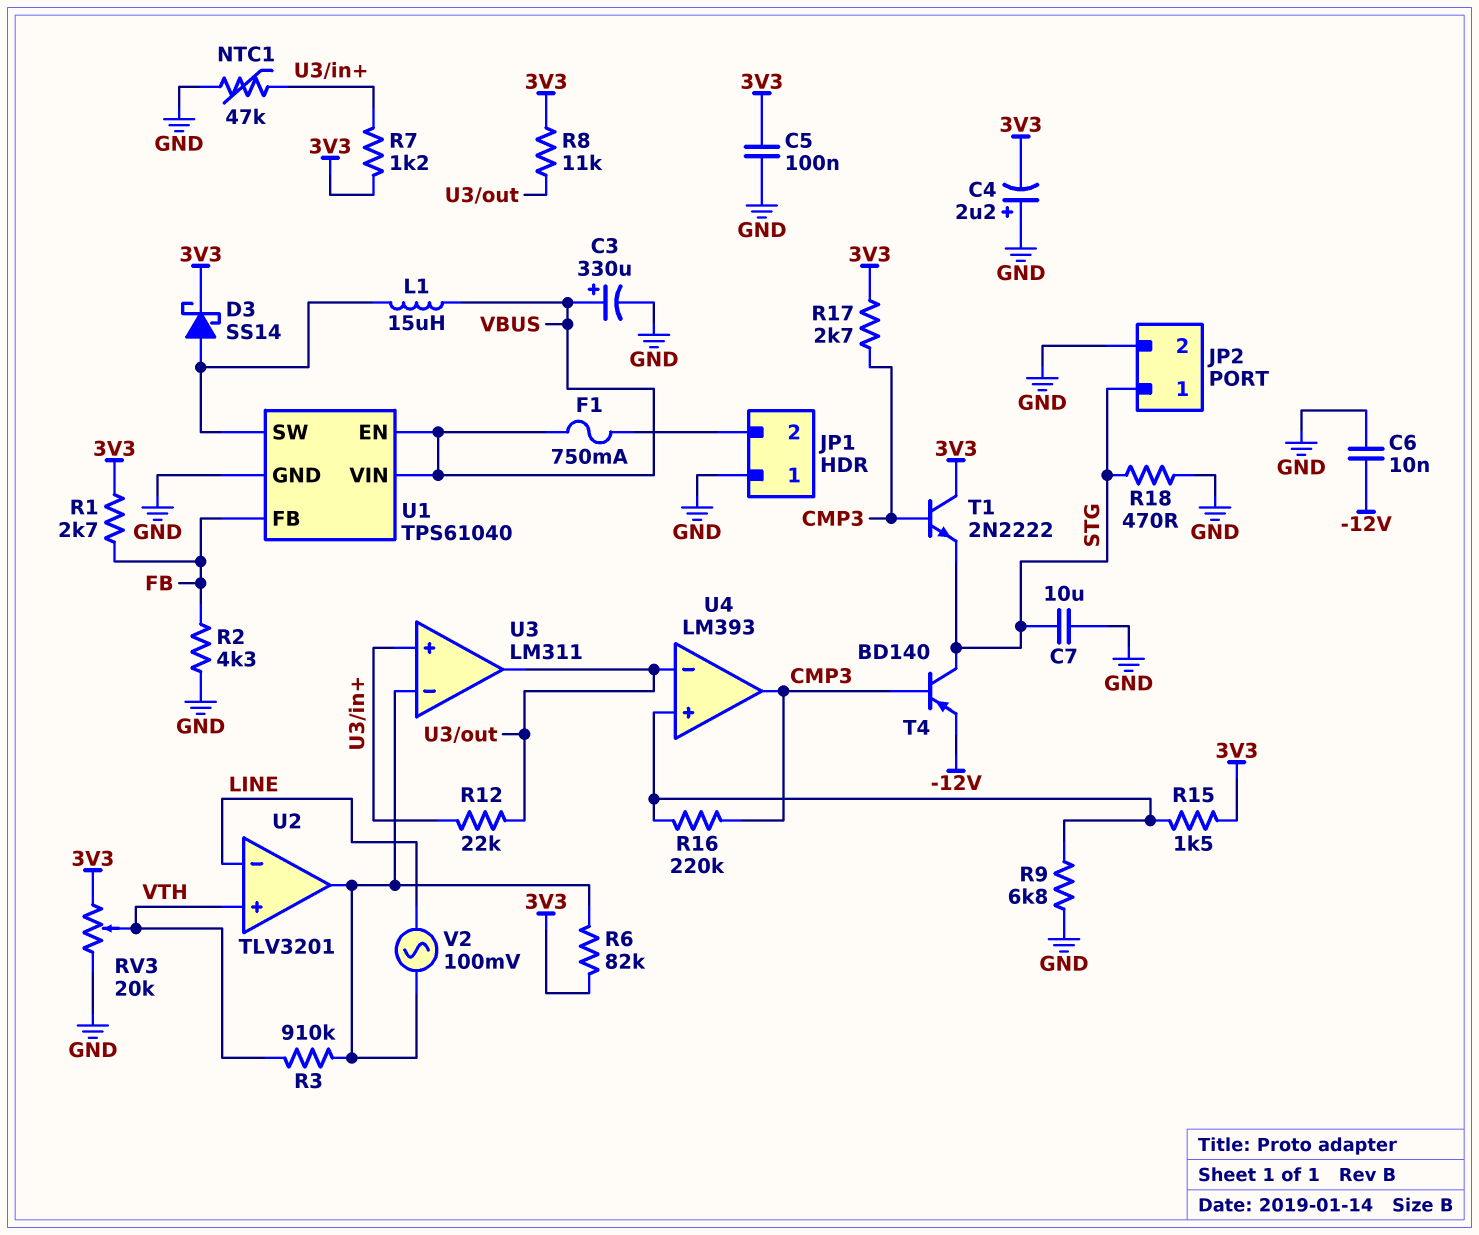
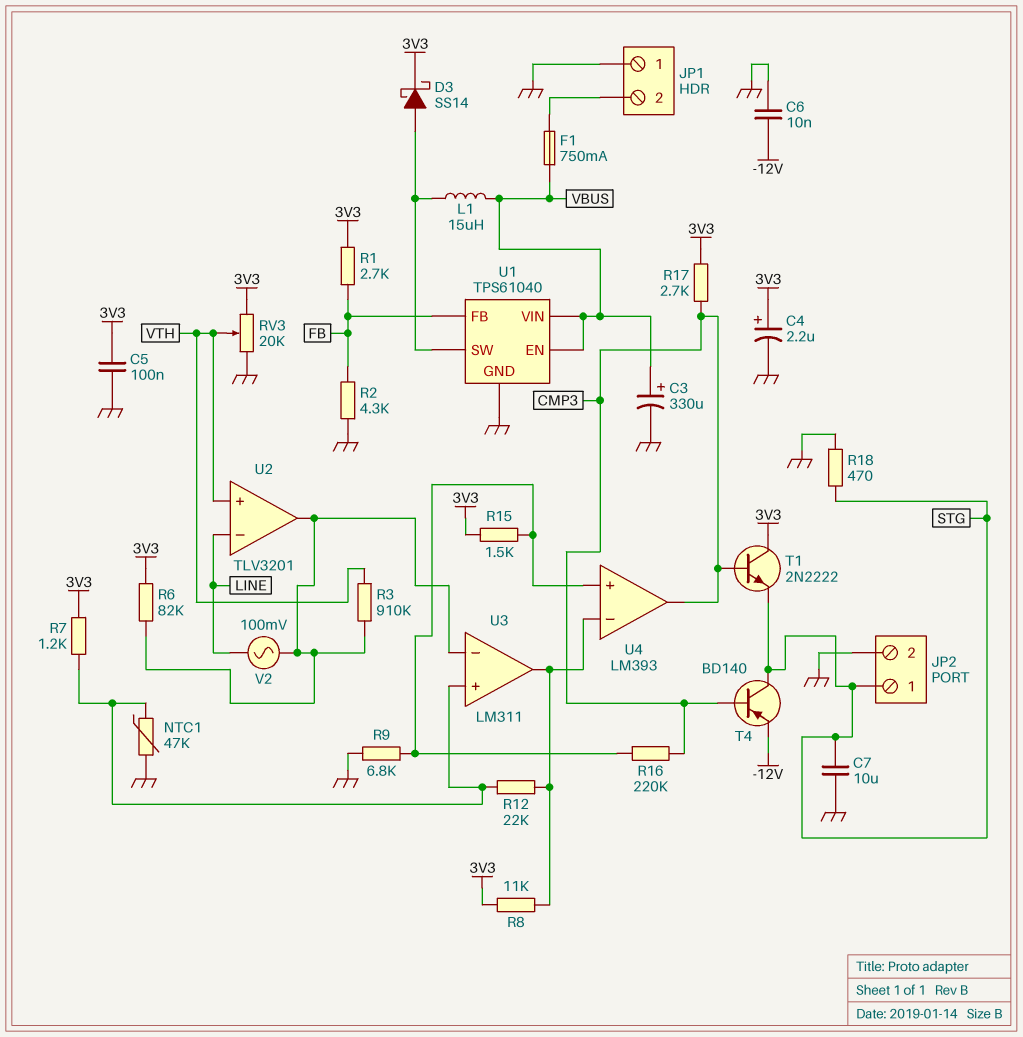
C4: 2.2uF (plus GND, minus 3V3) -> 2.2uF (plus 3V3, minus GND)

